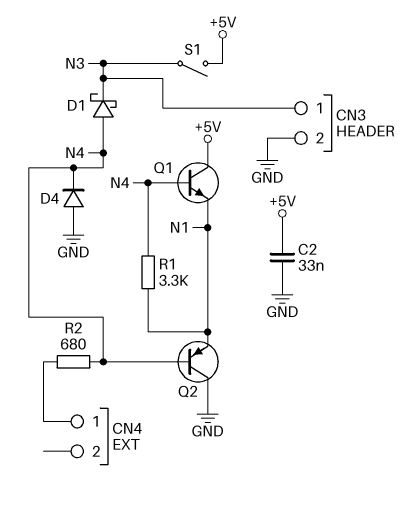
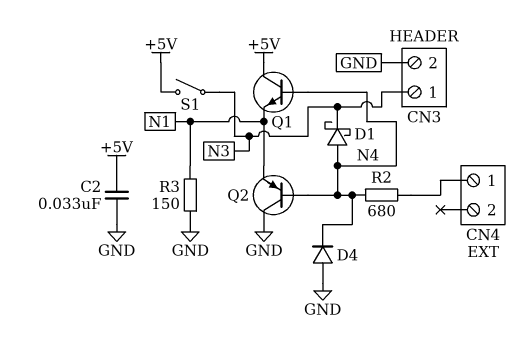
R1: 3.3k (N1, N4) -> none
R3: none -> 150 (GND, N1)

